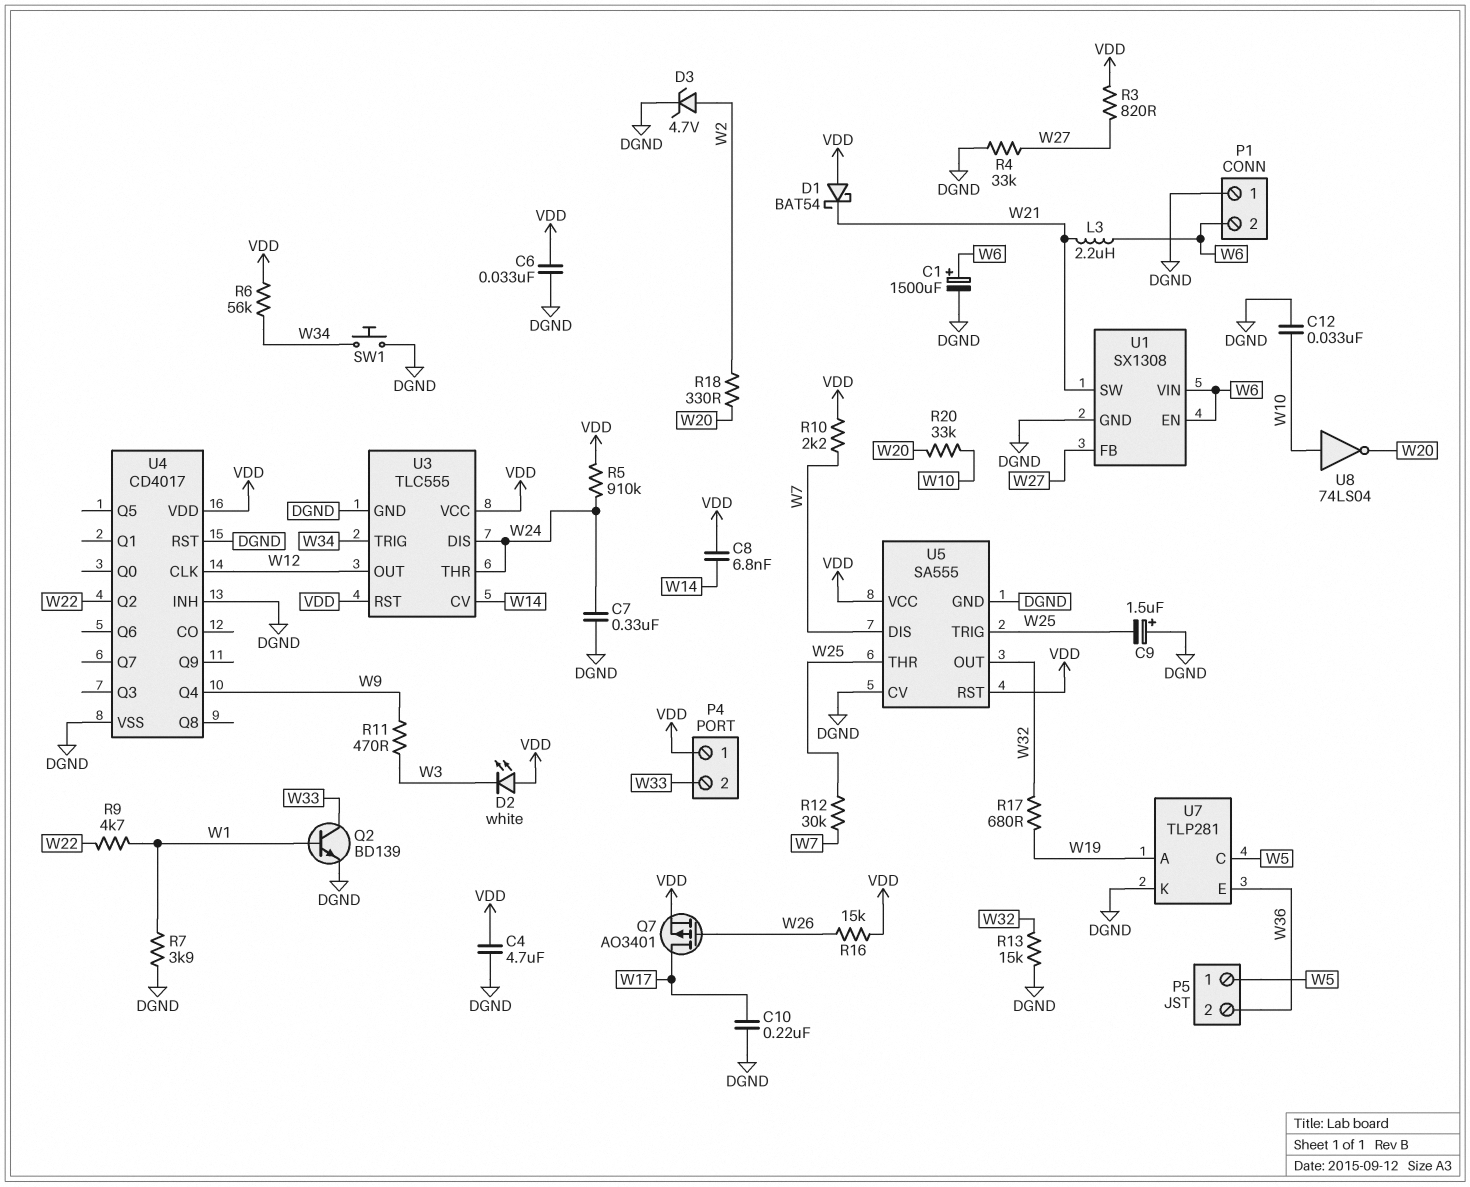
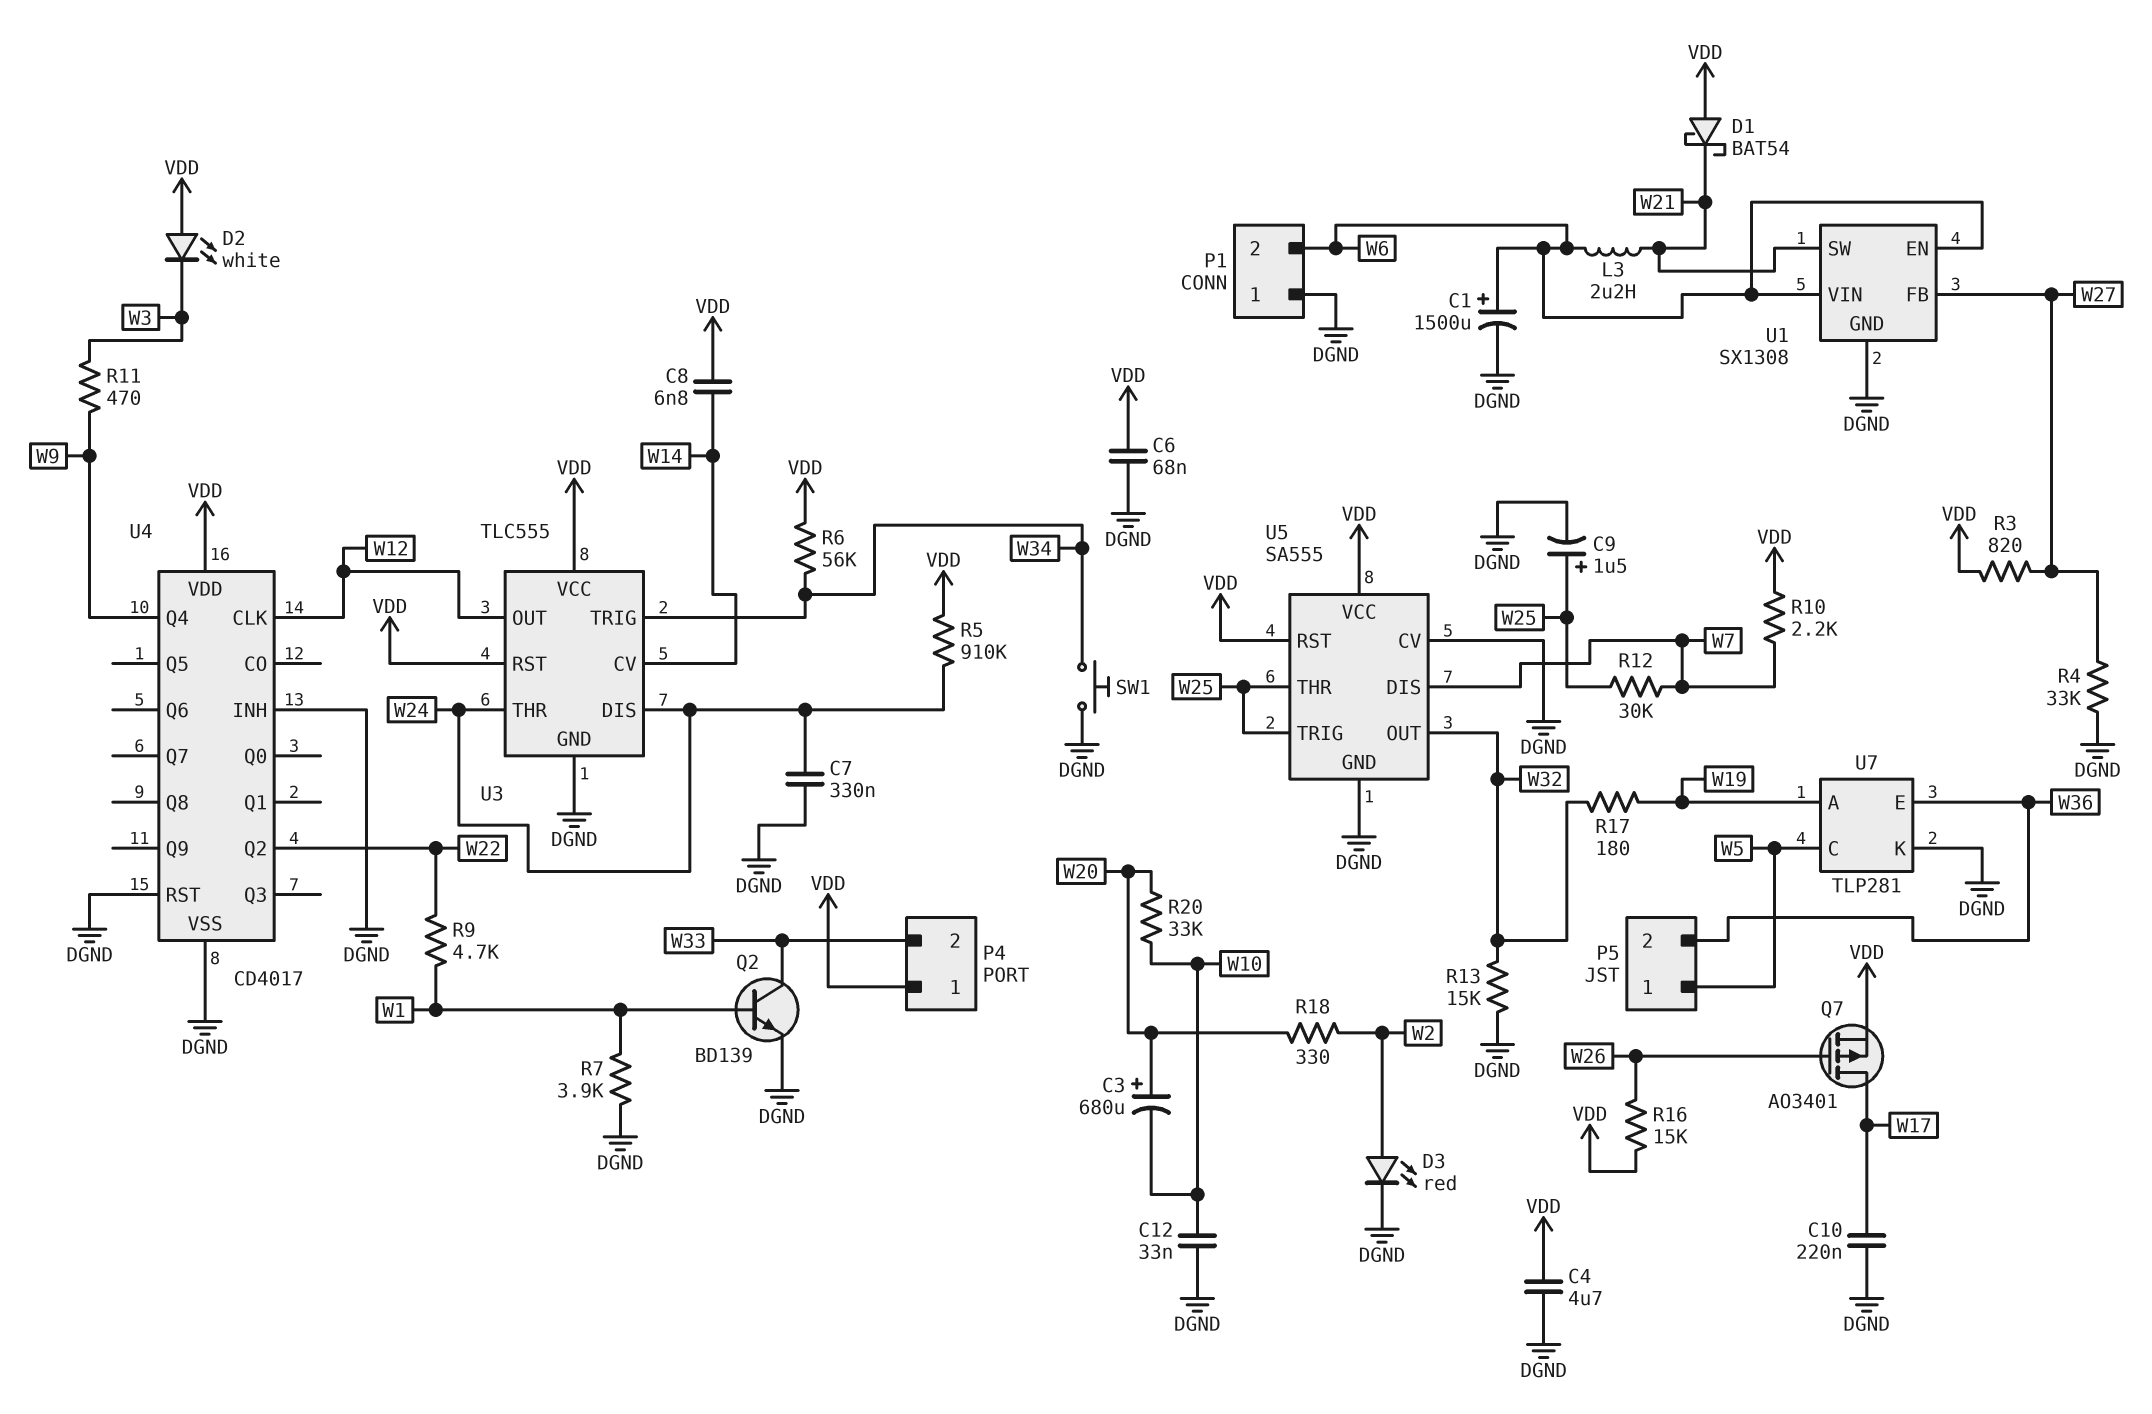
C3: none -> 680uF (plus W20, minus W10)
C6: 33nF (DGND, VDD) -> 68nF (DGND, VDD)
C9: 1.5uF (plus DGND, minus W25) -> 1.5uF (plus W25, minus DGND)
D3: zener 4.7V (A W2, K DGND) -> LED red (A W2, K DGND)
R17: 680 (W19, W32) -> 180 (W19, W32)
U8: NOT 74LS04 (in W10, out W20) -> none

